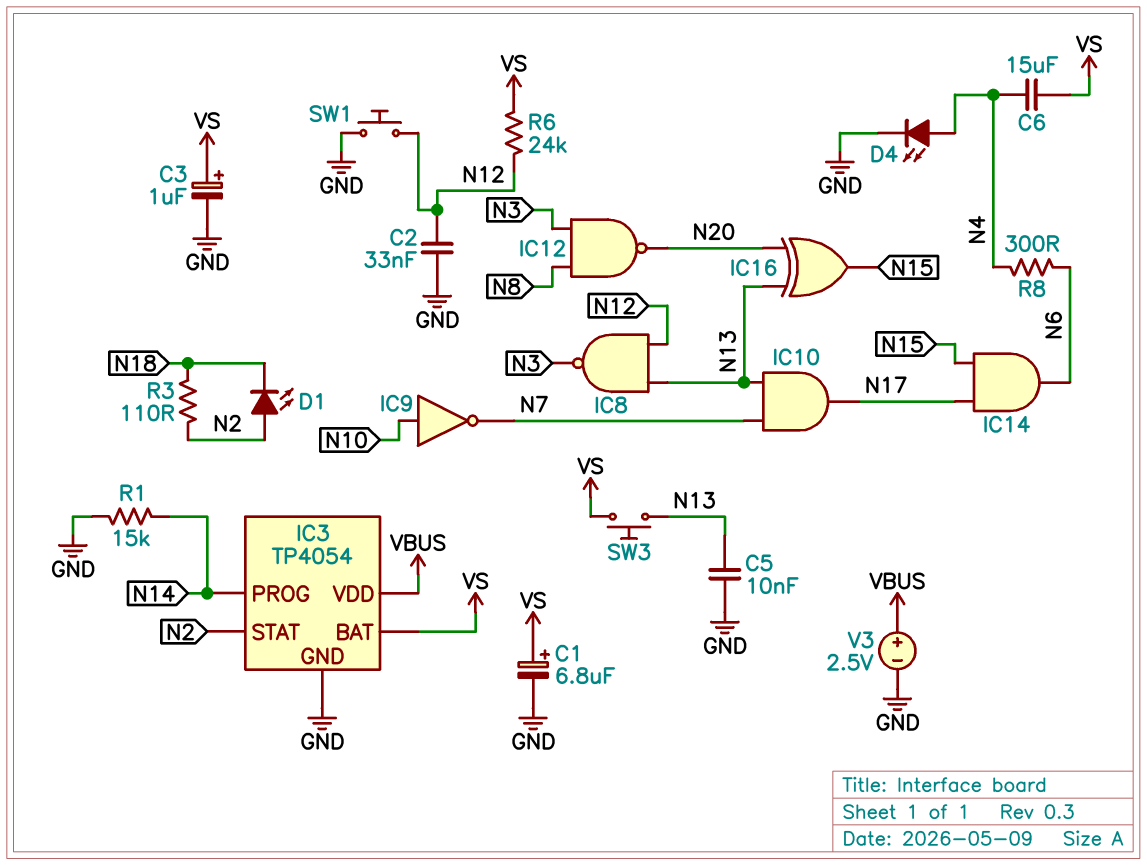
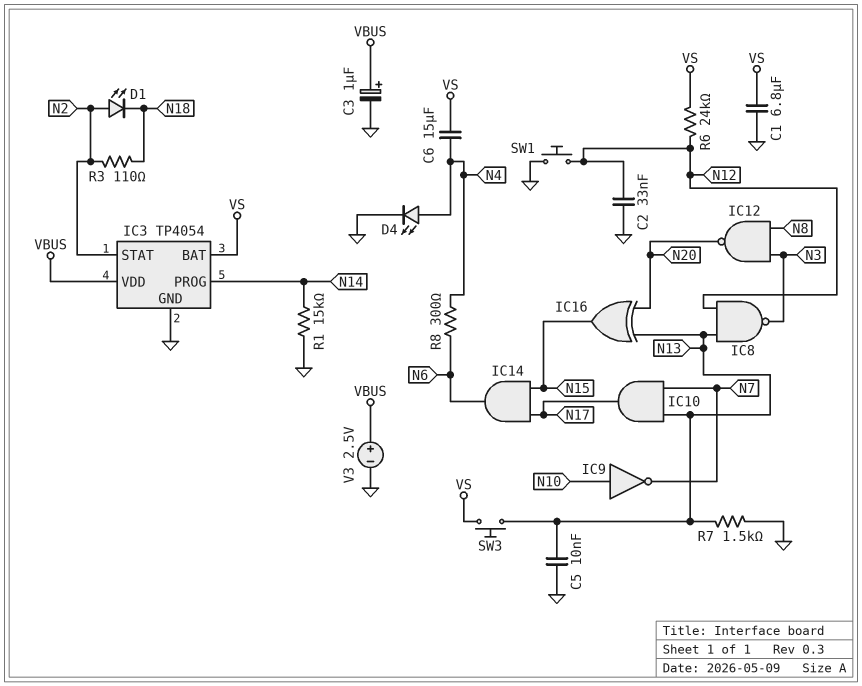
C1: 6.8uF (plus VS, minus GND) -> 6.8uF (GND, VS)
C3: 1uF (plus VS, minus GND) -> 1uF (plus VBUS, minus GND)
R7: none -> 1.5k (GND, N13)

